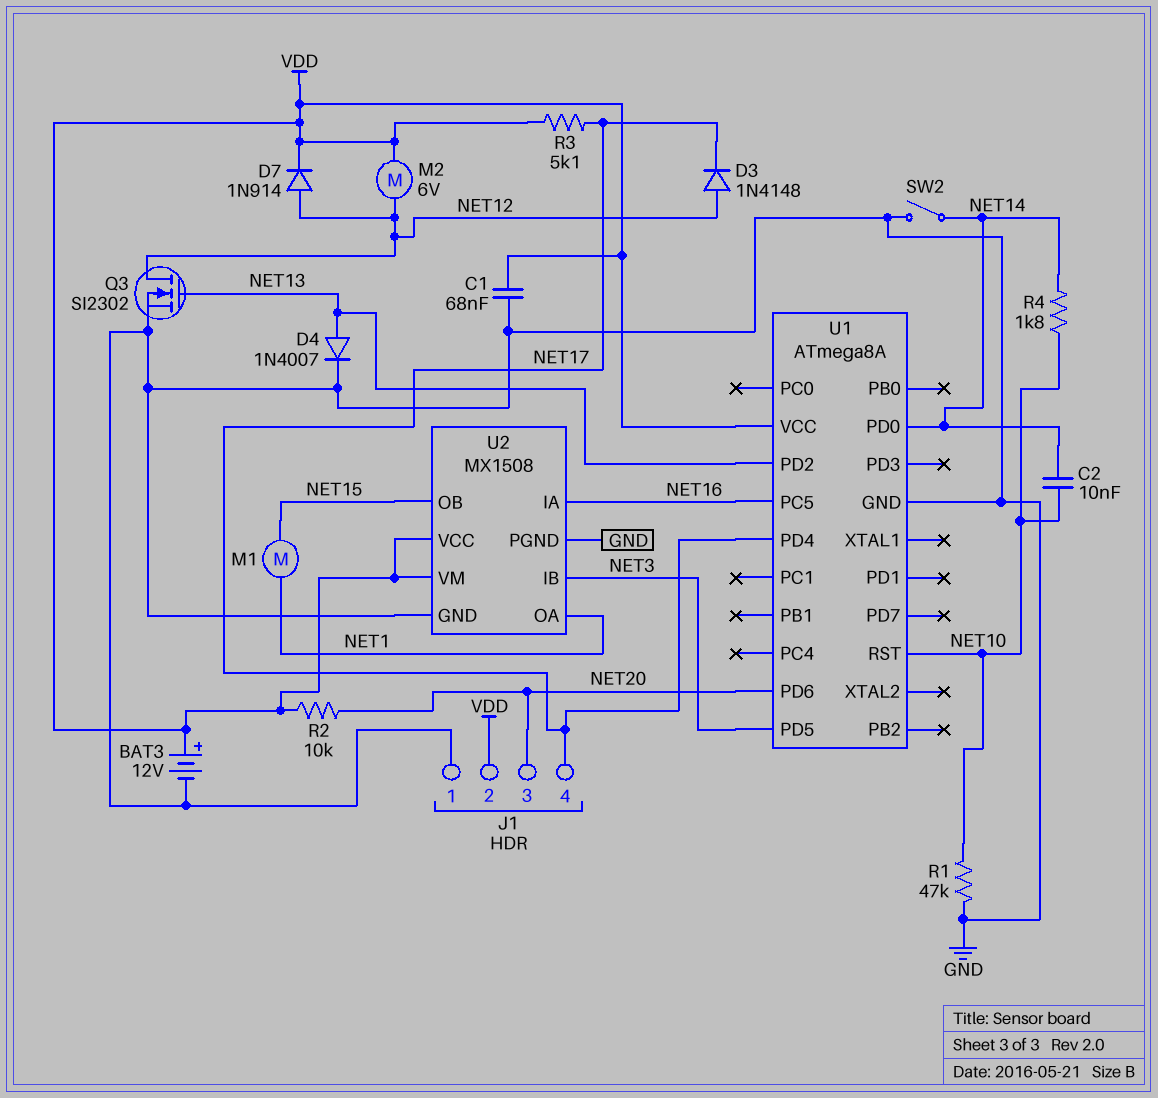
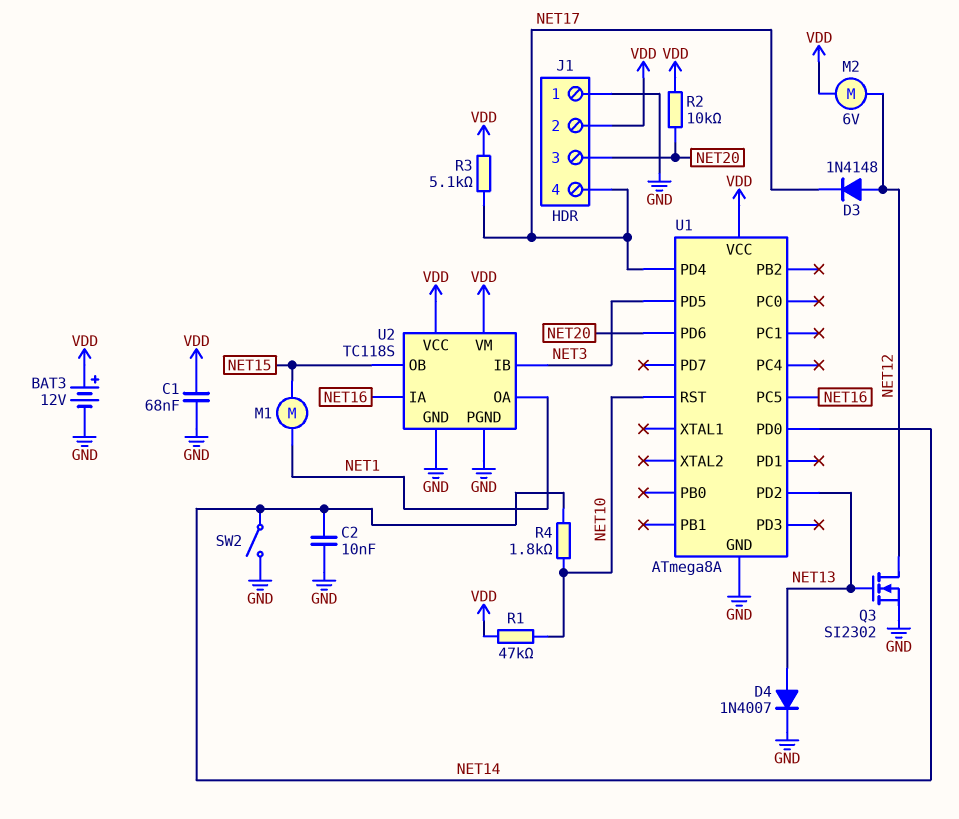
C2: 10nF (NET10, NET14) -> 10nF (GND, NET14)
D7: diode 1N914 (A NET12, K VDD) -> none
R1: 47k (GND, NET10) -> 47k (NET10, VDD)
U2: MX1508 -> TC118S

